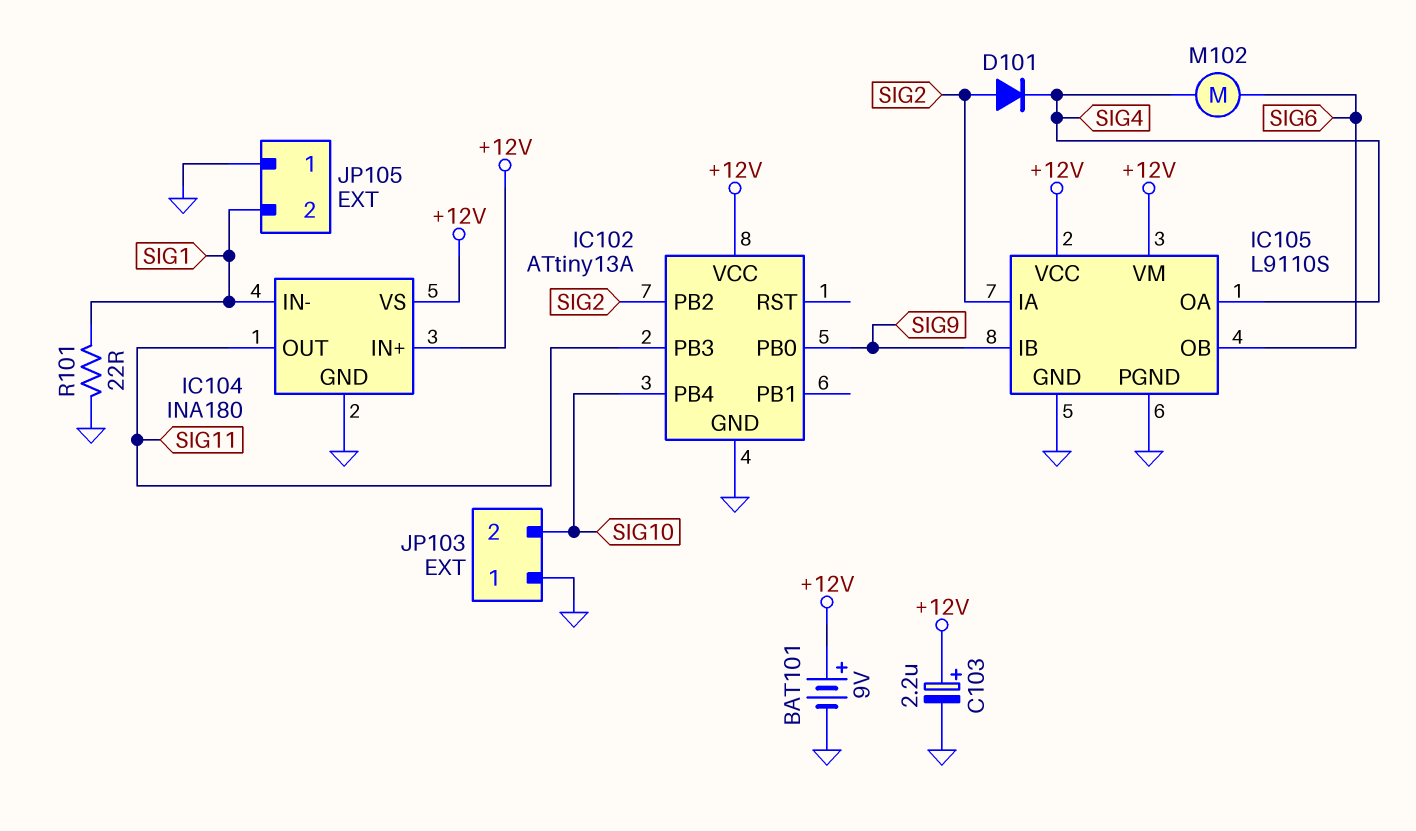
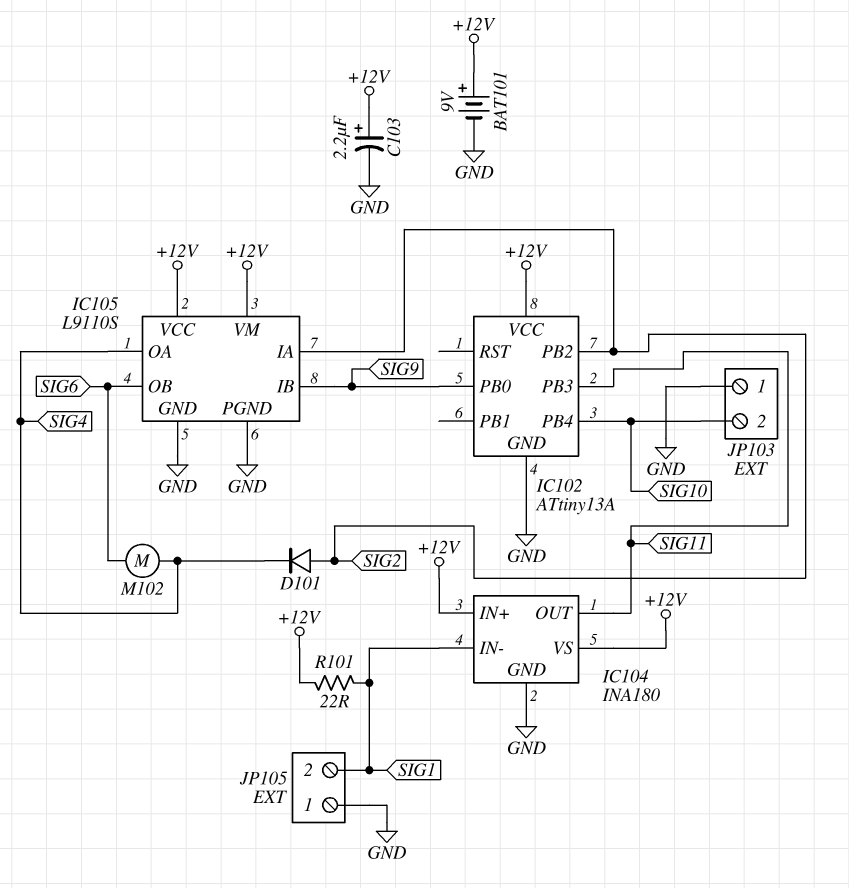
R101: 22 (GND, SIG1) -> 22 (+12V, SIG1)

